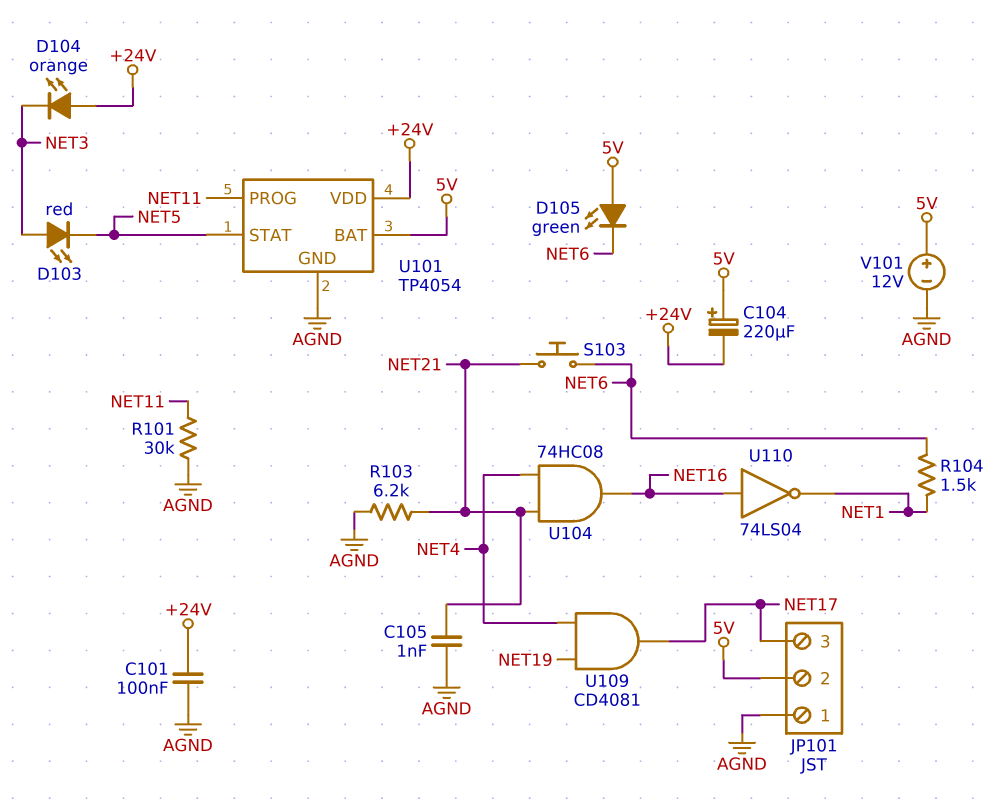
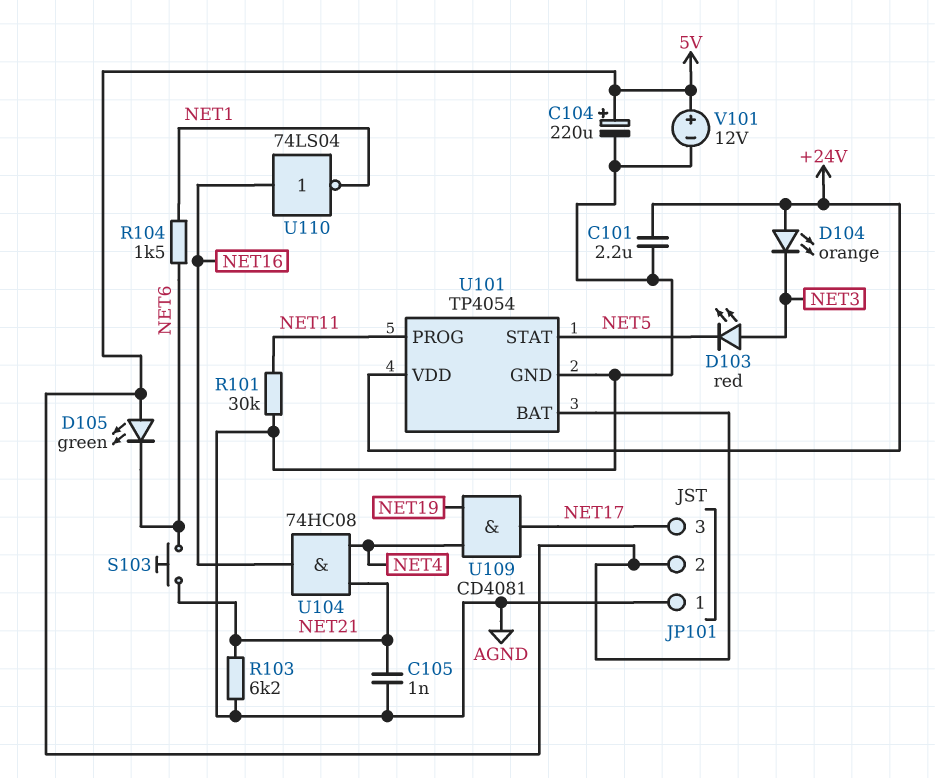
C101: 100nF (+24V, AGND) -> 2.2uF (+24V, AGND)
C104: 220uF (plus 5V, minus +24V) -> 220uF (plus 5V, minus AGND)

